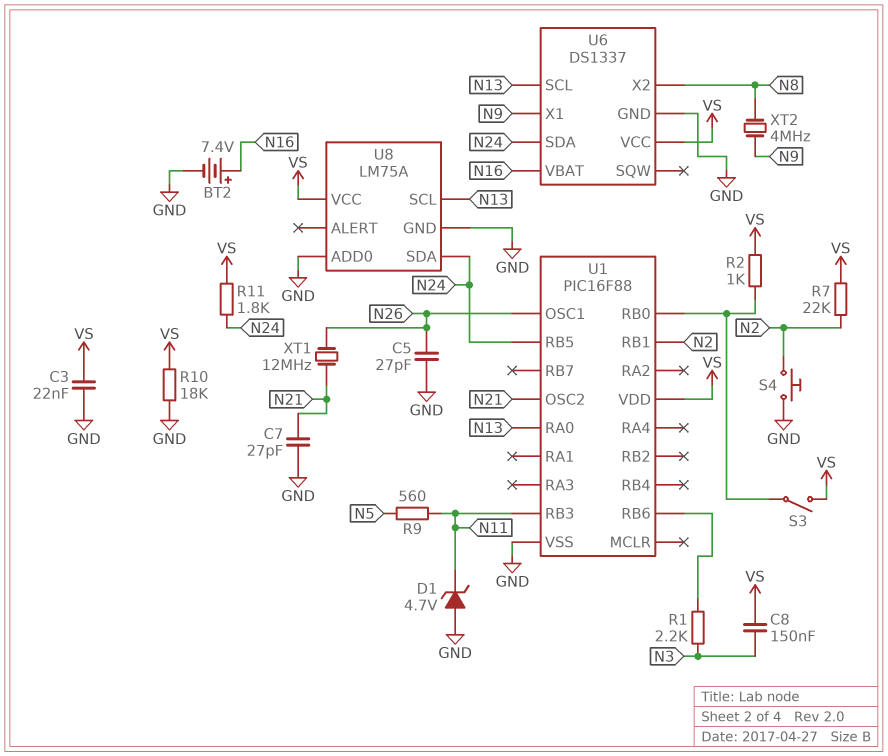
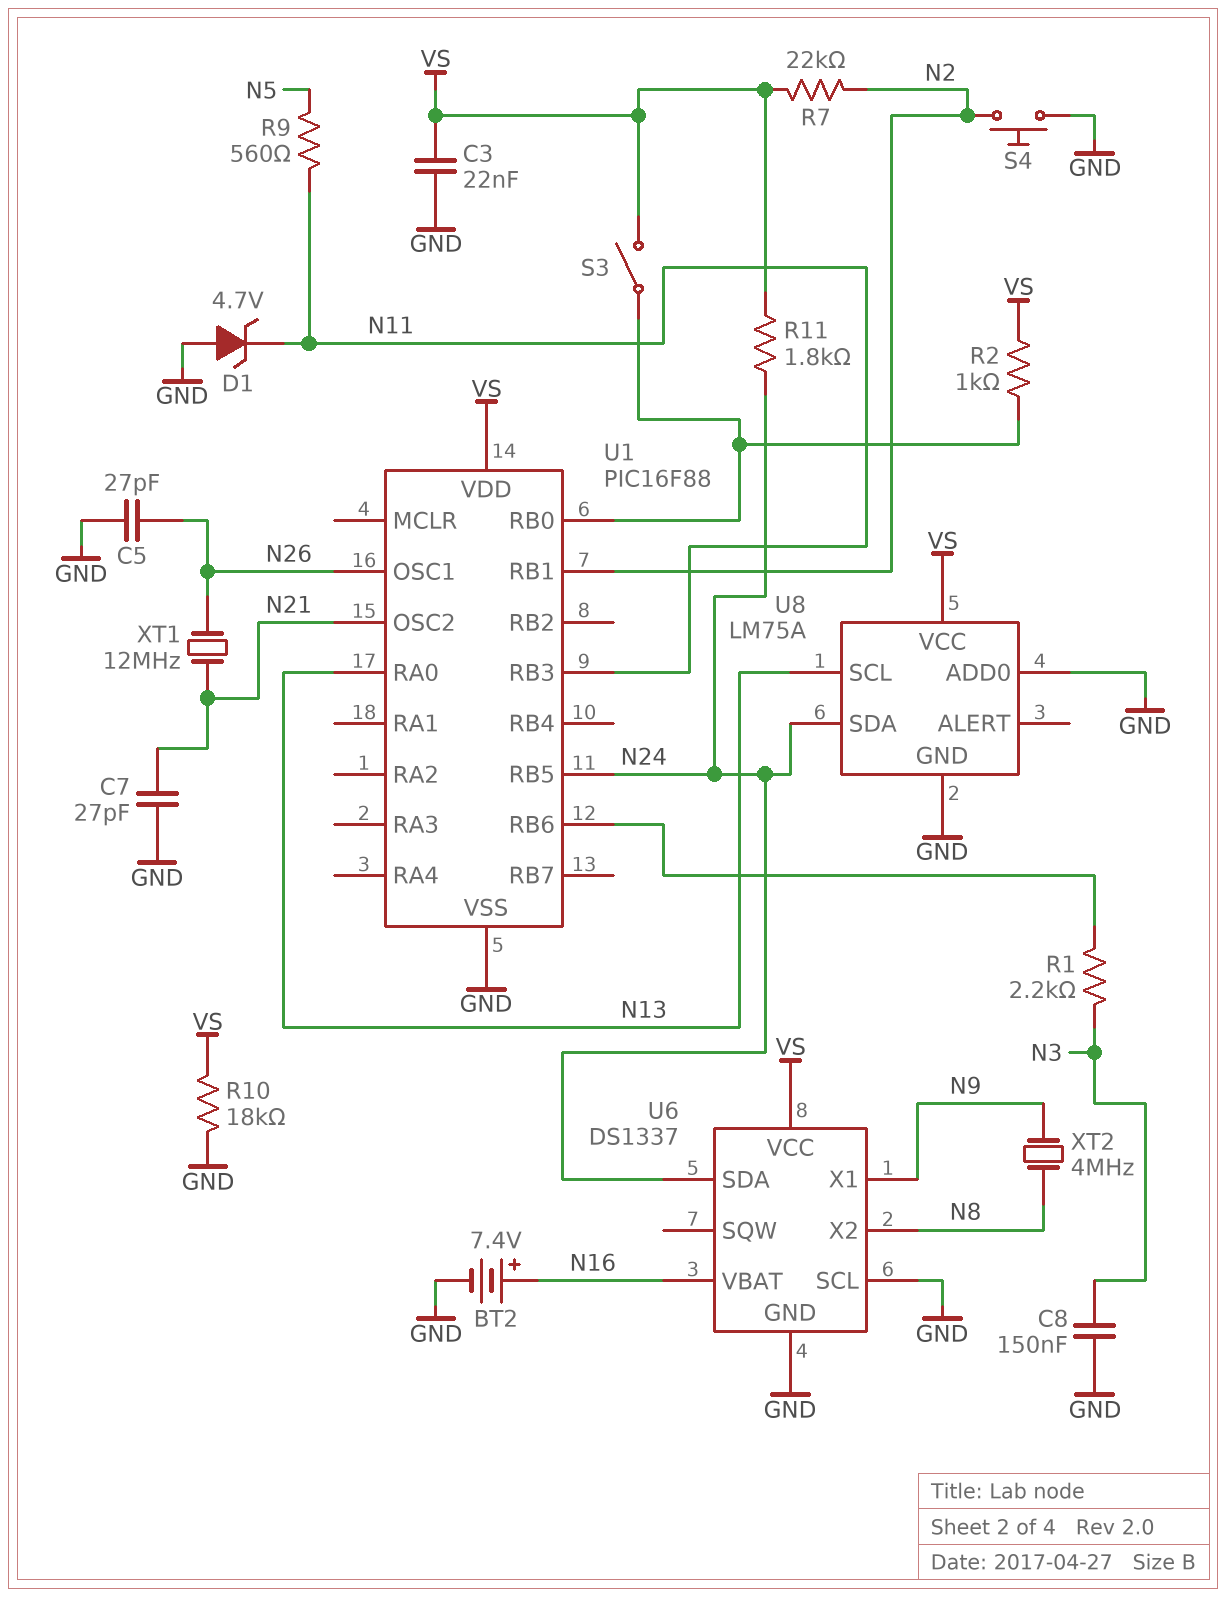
C8: 150nF (N3, VS) -> 150nF (GND, N3)
U6 pin SCL: N13 -> GND

